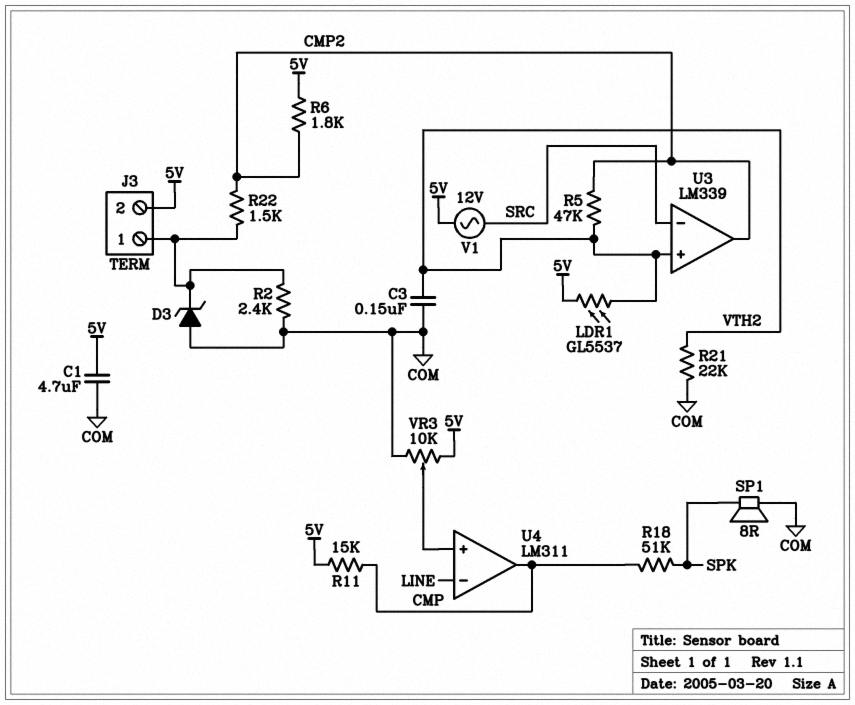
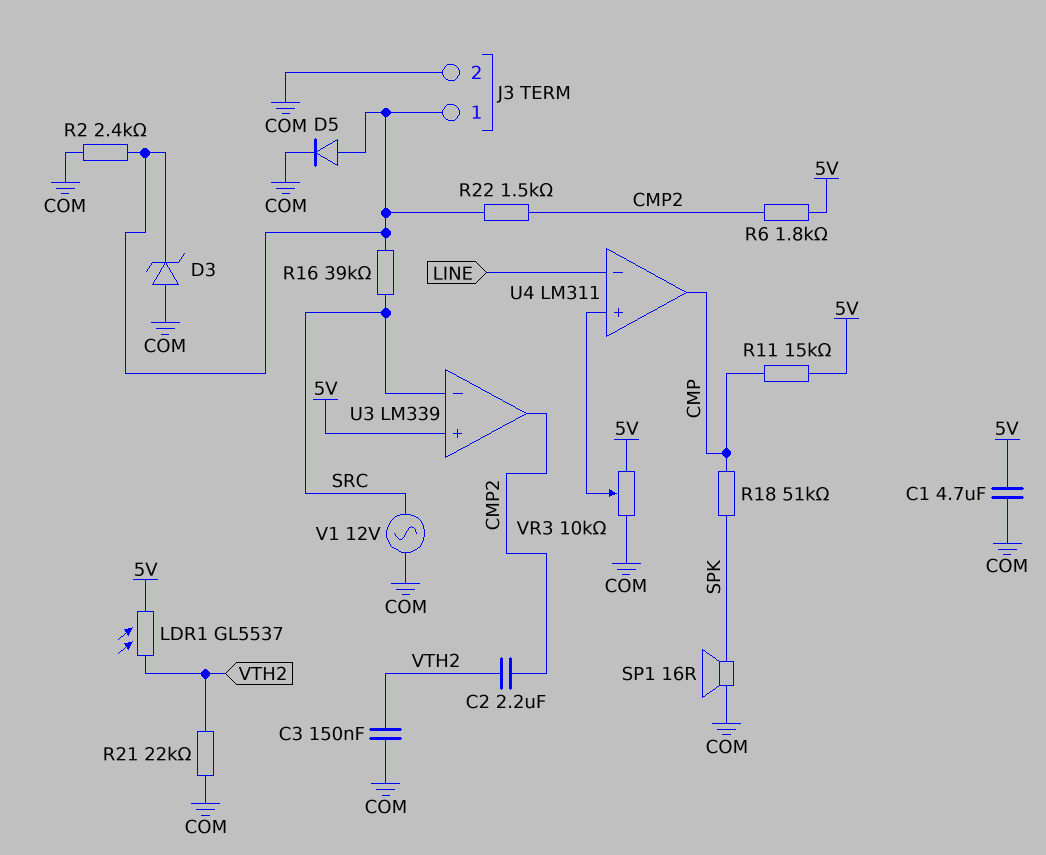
C2: none -> 2.2uF (CMP2, VTH2)
D5: none -> diode (A J3/1, K COM)
J3 pin 2: 5V -> COM
R5: 47k (CMP2, VTH2) -> none
R16: none -> 39k (J3/1, SRC)
SP1: speaker 8R (COM, SPK) -> speaker 16R (COM, SPK)
U3 pin in+: VTH2 -> 5V
V1: AC 12V (5V, SRC) -> AC 12V (COM, SRC)

